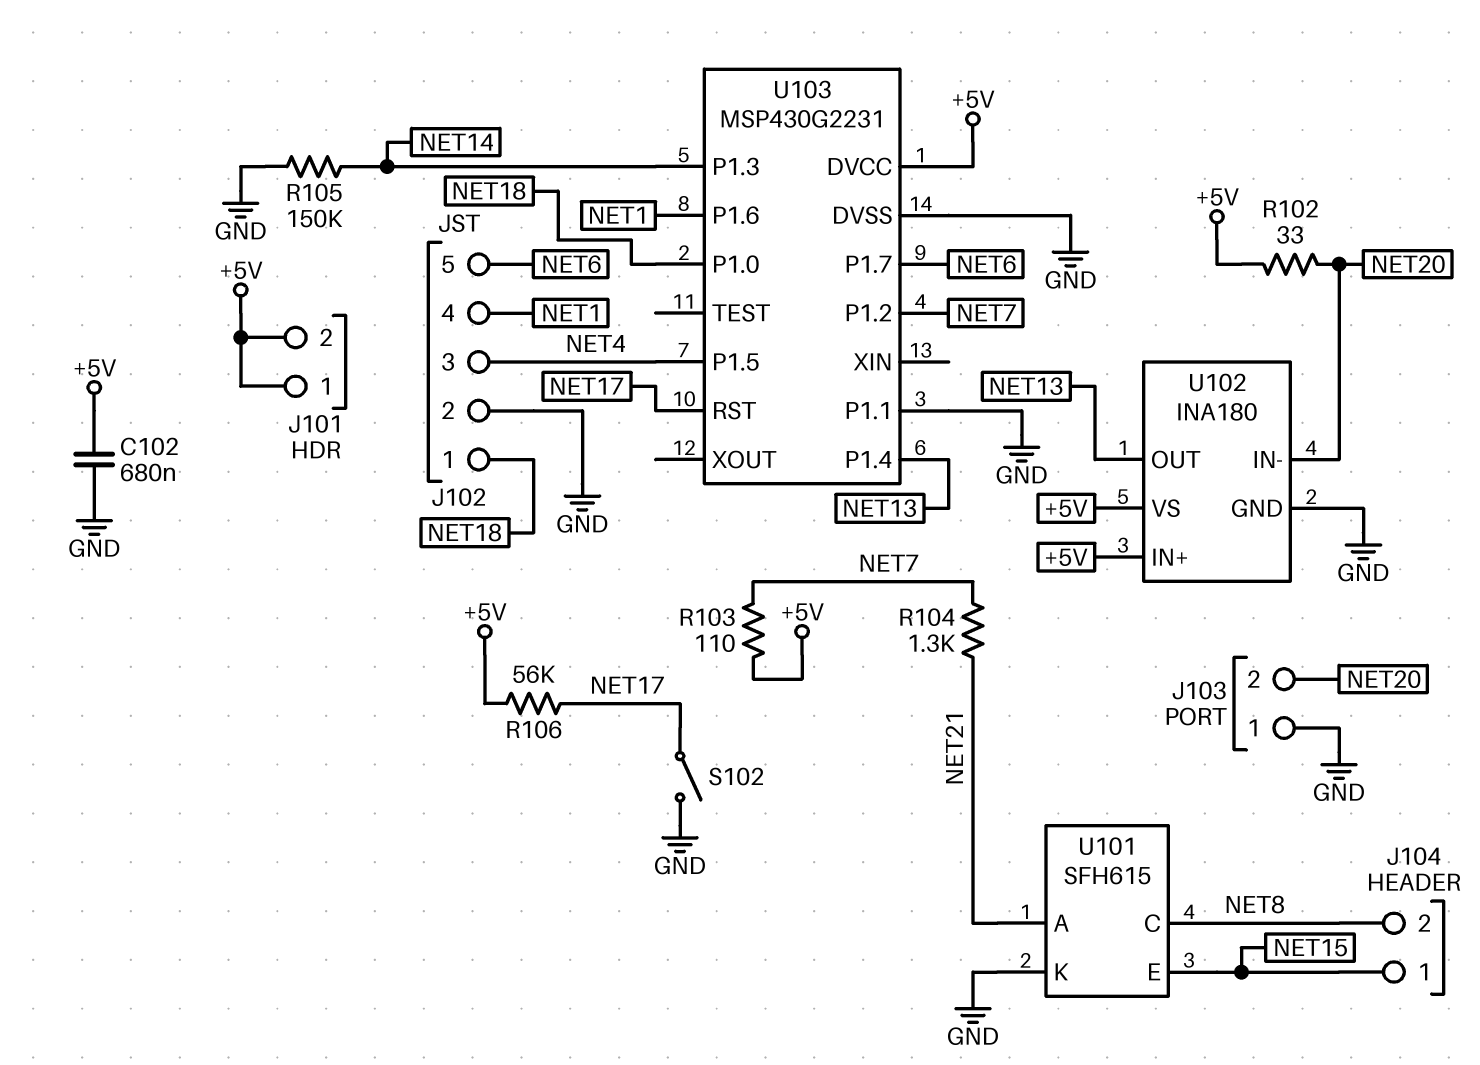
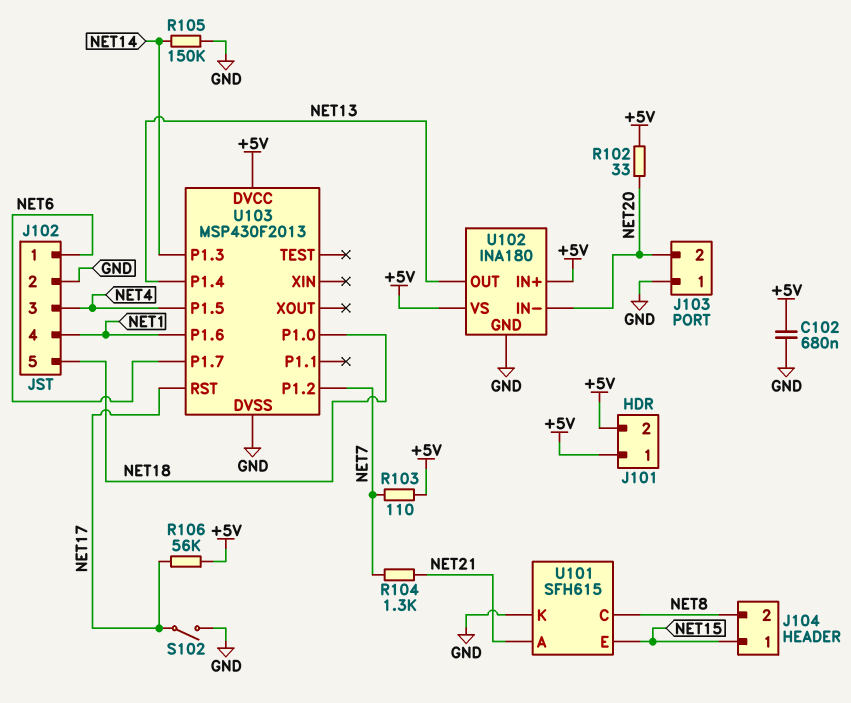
J102 pin 1: NET18 -> NET6
J102 pin 5: NET6 -> NET18
U103: MSP430G2231 -> MSP430F2013
U103 pin P1.1: GND -> none

